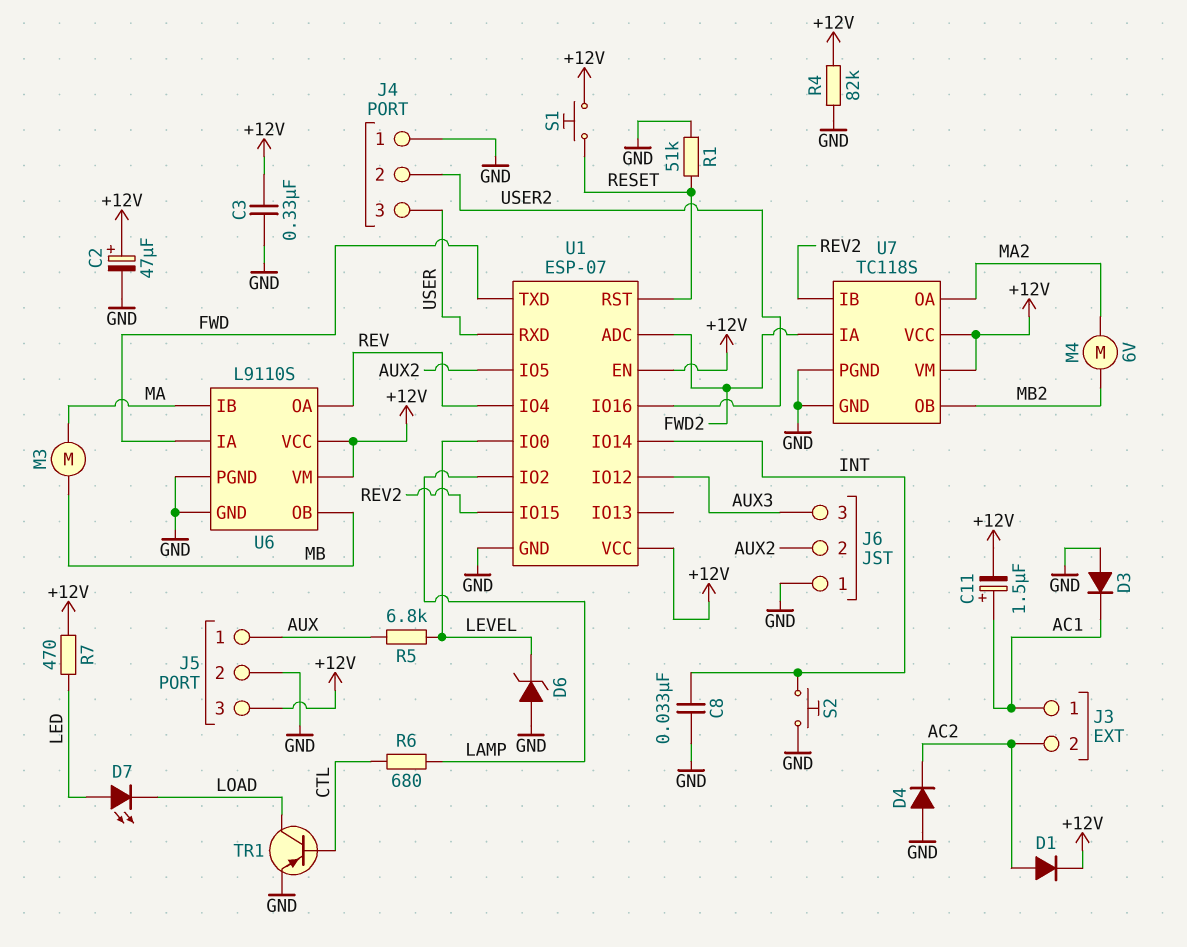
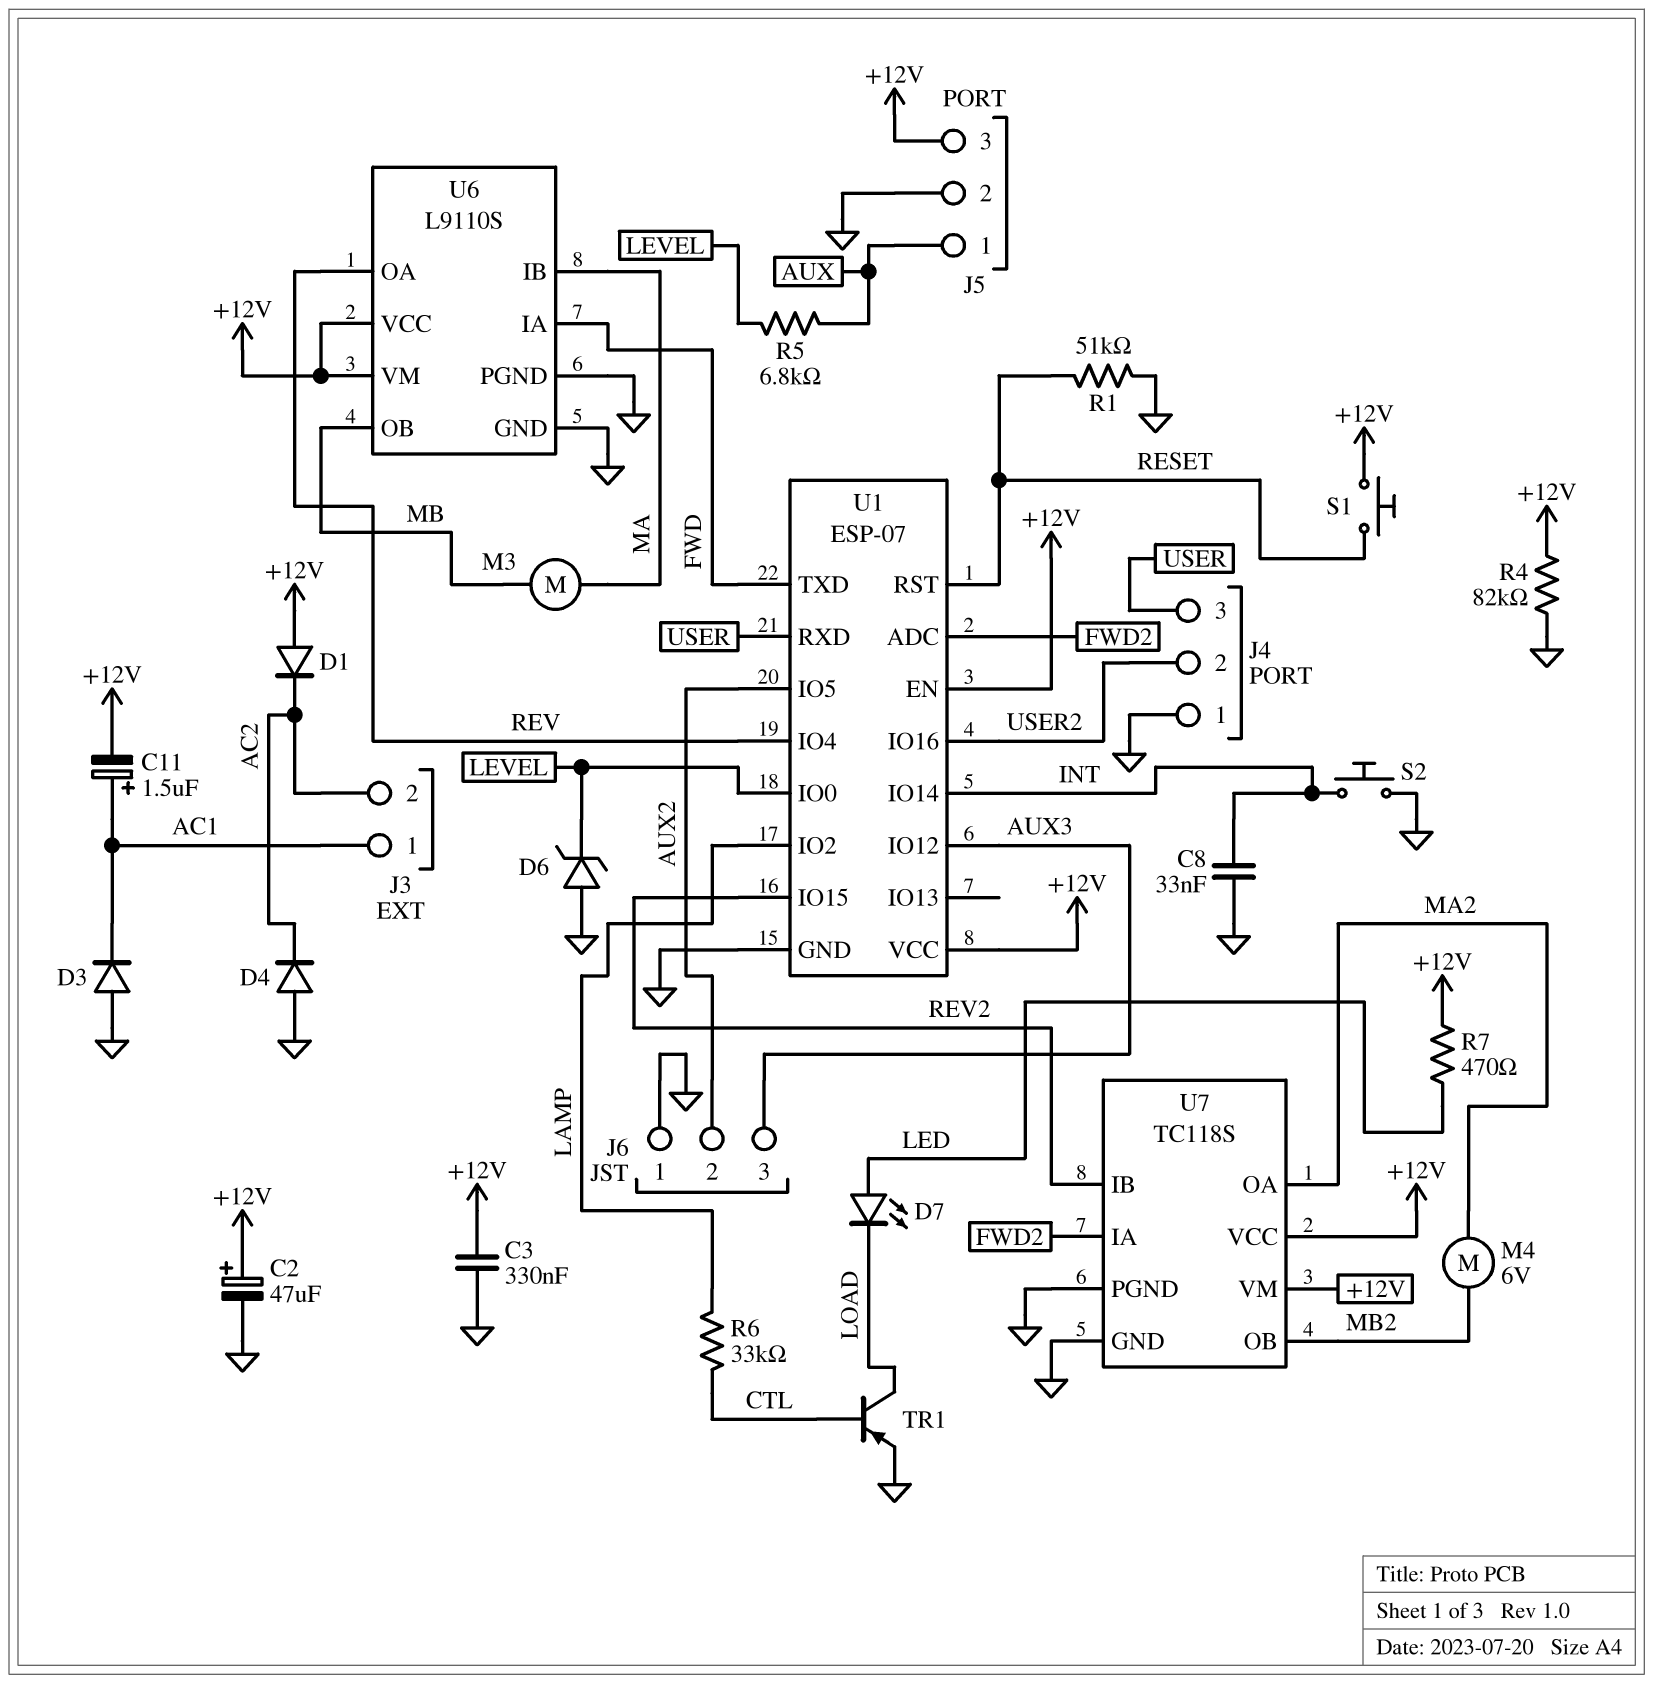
D1: diode (A AC2, K +12V) -> diode (A +12V, K AC2)
R6: 680 (CTL, LAMP) -> 33k (CTL, LAMP)

